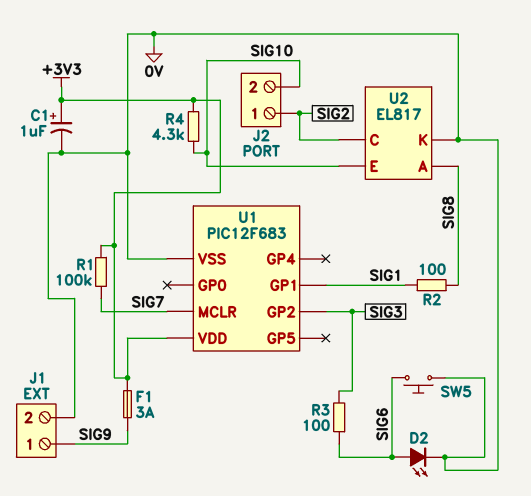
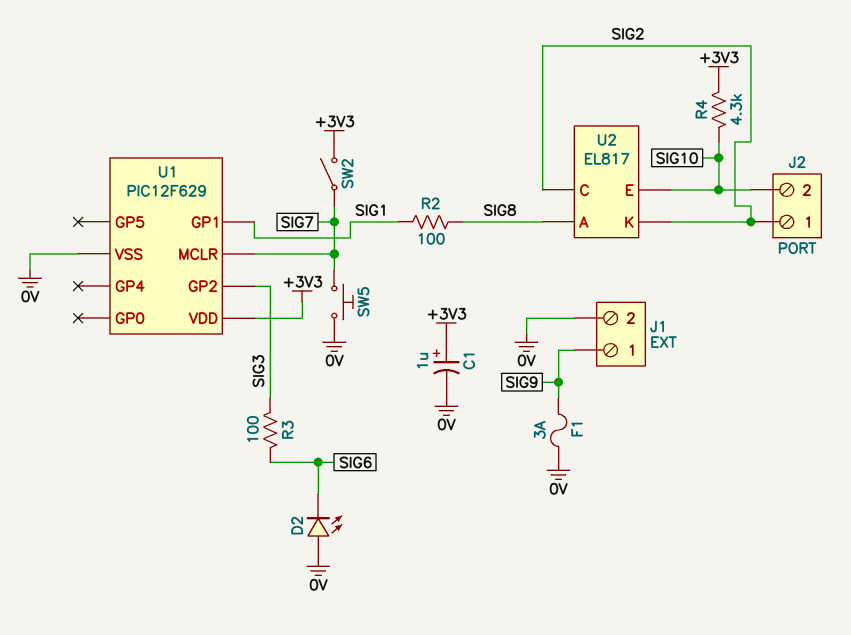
D2: LED (A SIG6, K 0V) -> LED (A 0V, K SIG6)
F1: 3A (+3V3, SIG9) -> 3A (0V, SIG9)
R1: 100k (+3V3, SIG7) -> none
SW2: none -> switch (+3V3, SIG7)
SW5: button (0V, SIG6) -> button (0V, SIG7)
U1: PIC12F683 -> PIC12F629
U2 pin K: 0V -> SIG2

